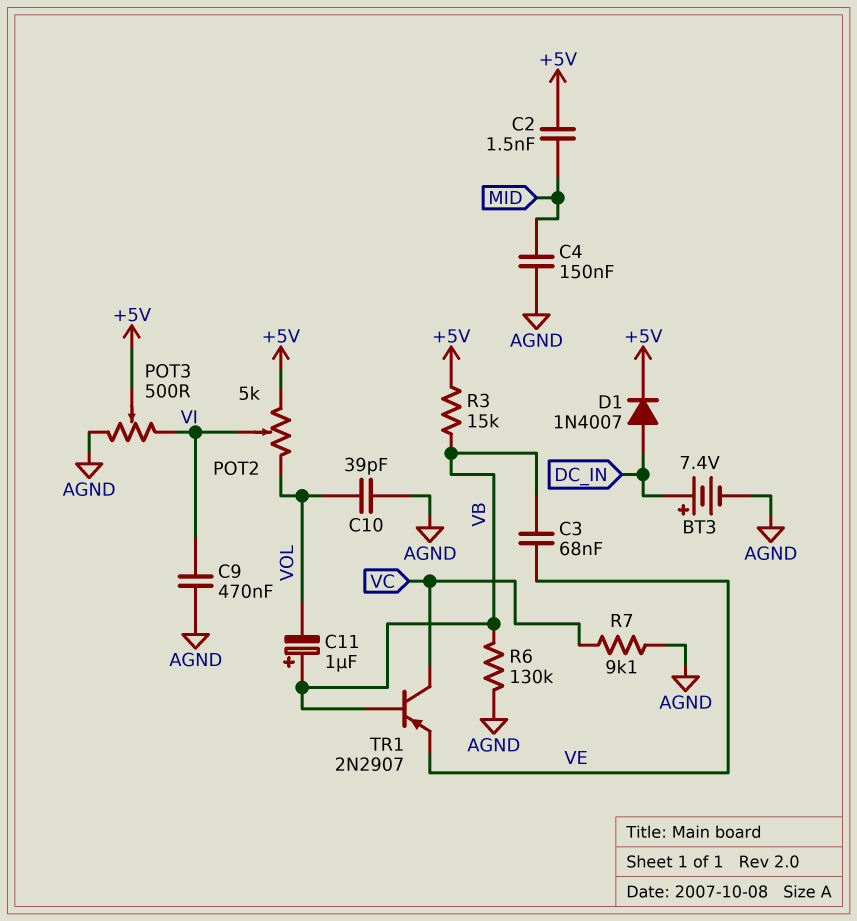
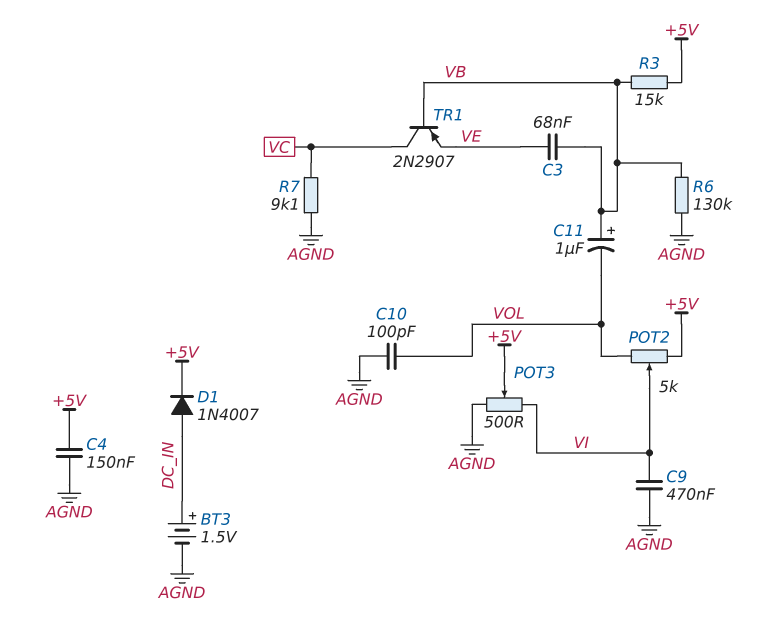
BT3: 7.4V (plus DC_IN, minus AGND) -> 1.5V (plus DC_IN, minus AGND)
C2: 1.5nF (+5V, MID) -> none
C4: 150nF (AGND, MID) -> 150nF (+5V, AGND)
C10: 39pF (AGND, VOL) -> 100pF (AGND, VOL)

